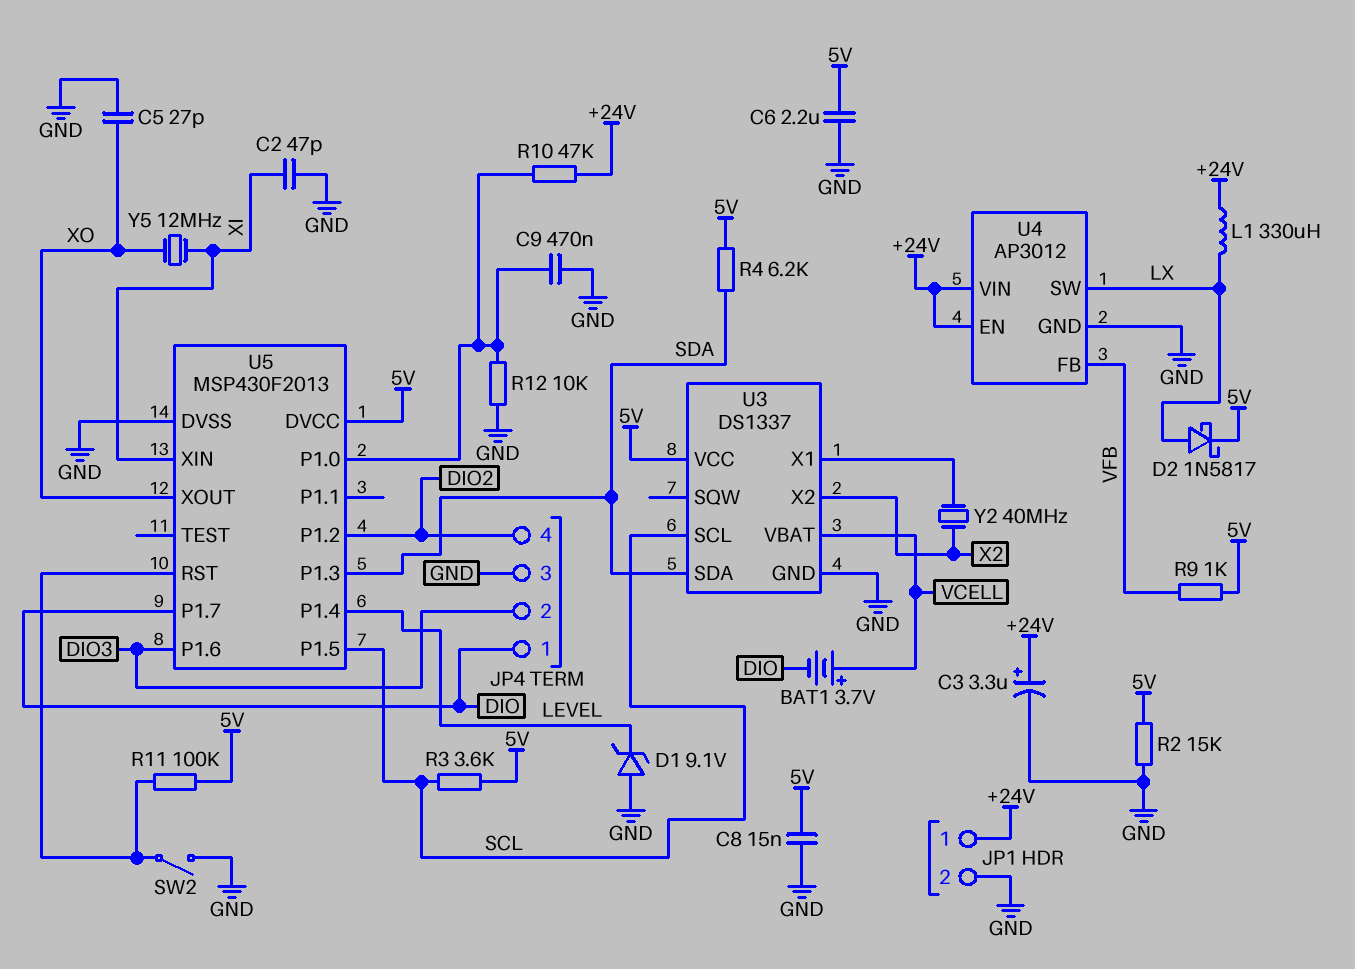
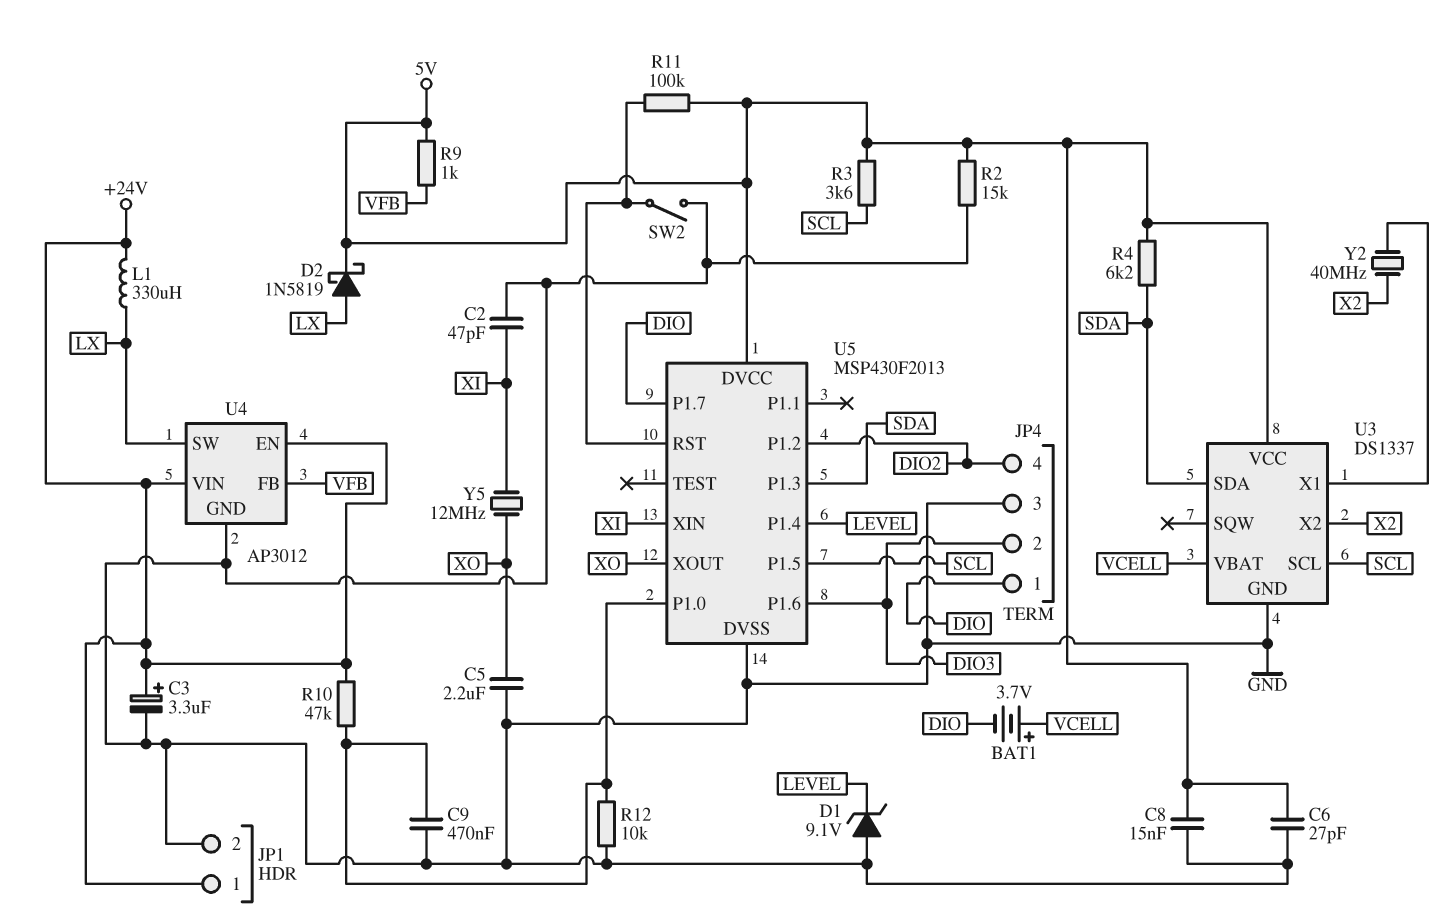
C5: 27pF (GND, XO) -> 2.2uF (GND, XO)
C6: 2.2uF (5V, GND) -> 27pF (5V, GND)
D2: schottky 1N5817 (A LX, K 5V) -> schottky 1N5819 (A LX, K 5V)

